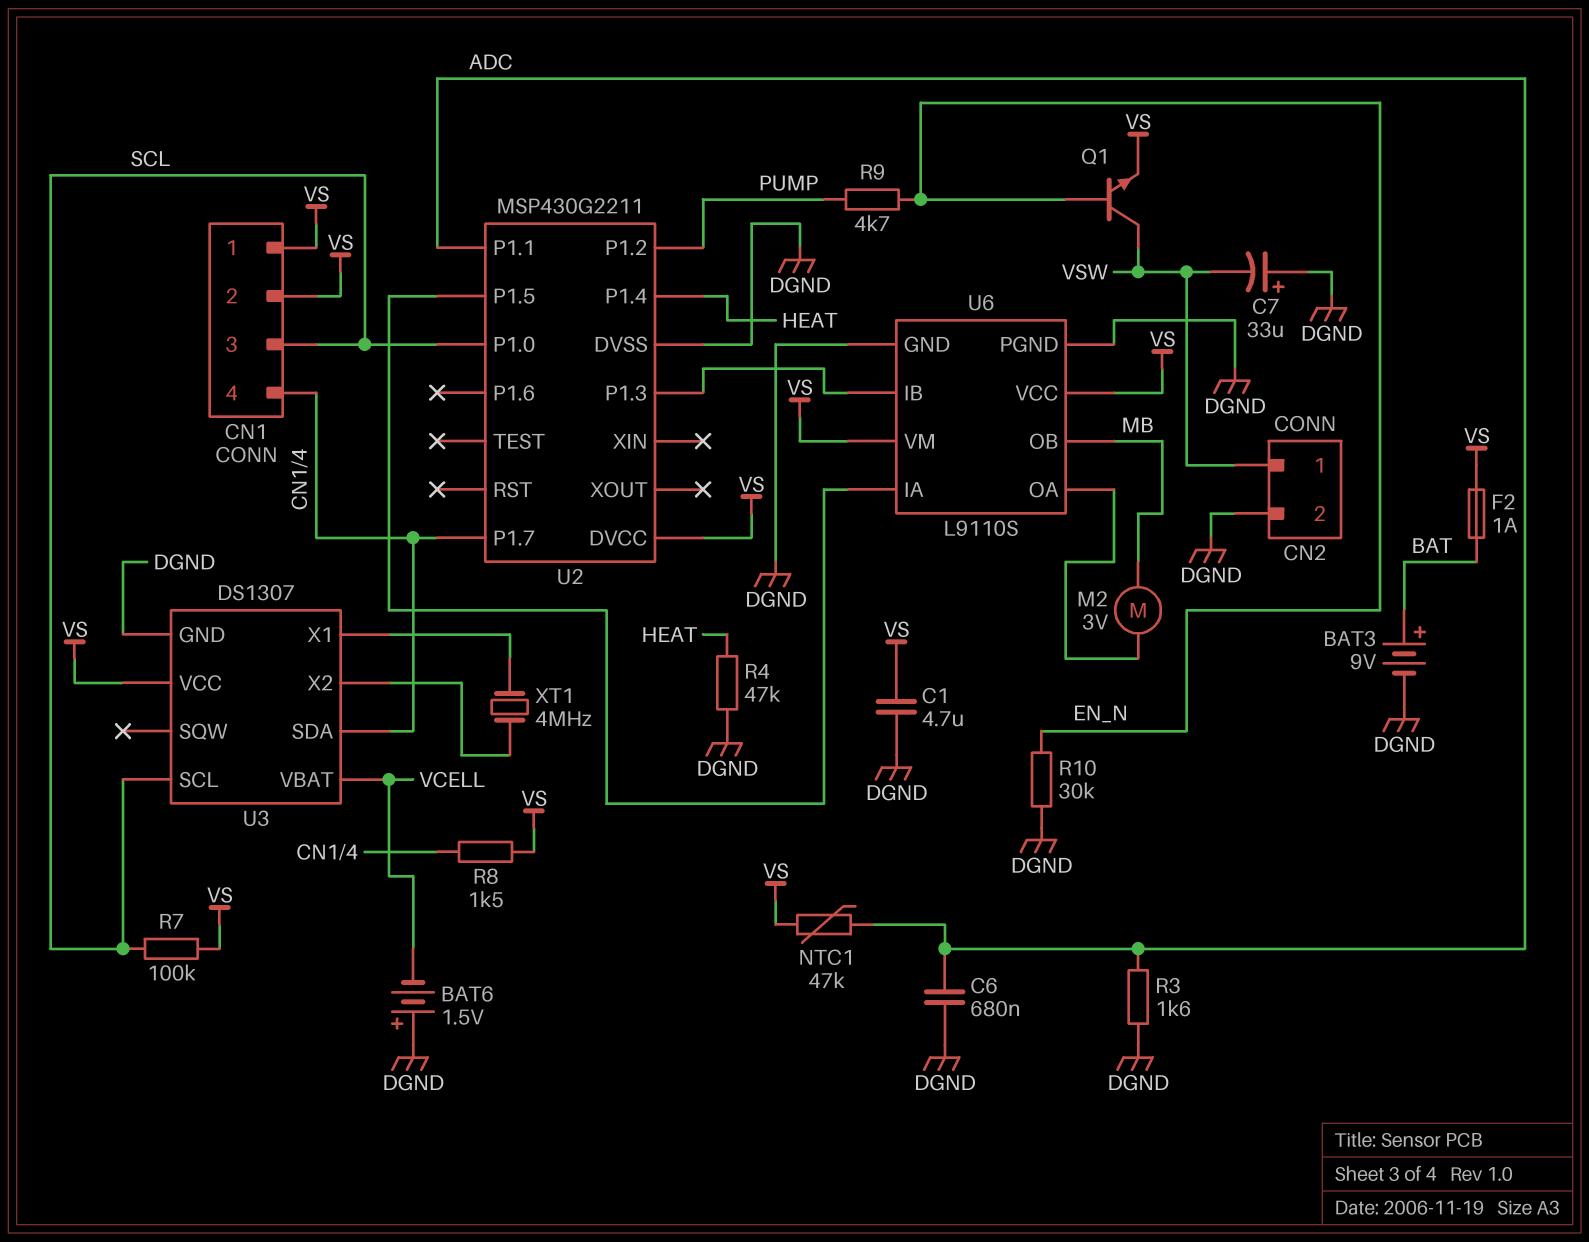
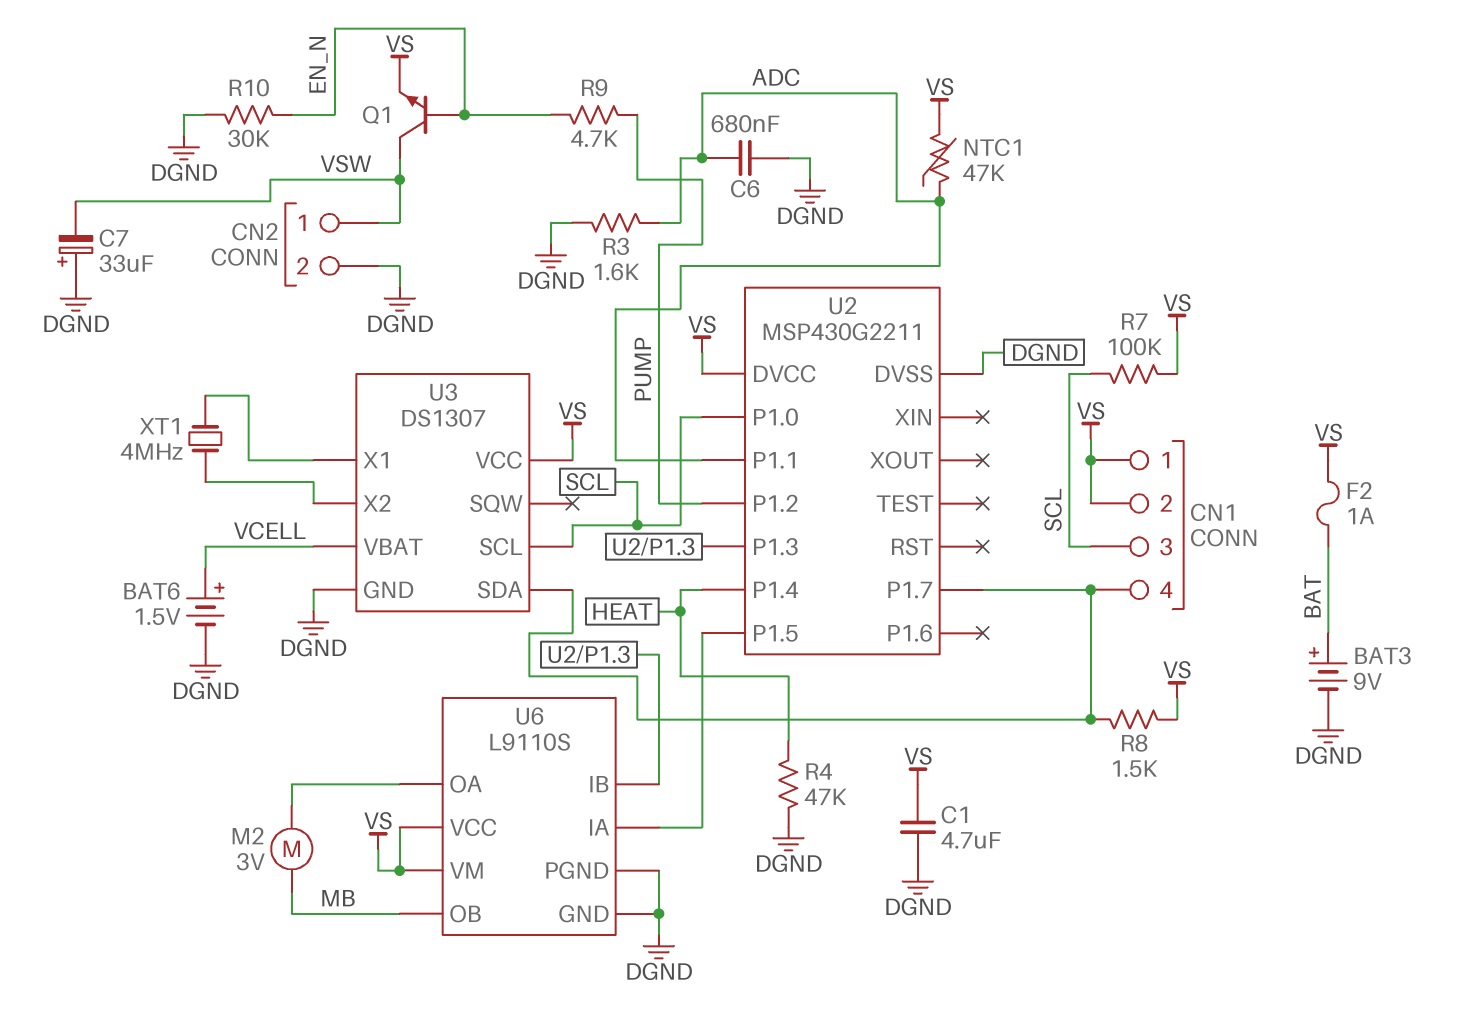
BAT6: 1.5V (plus DGND, minus VCELL) -> 1.5V (plus VCELL, minus DGND)

